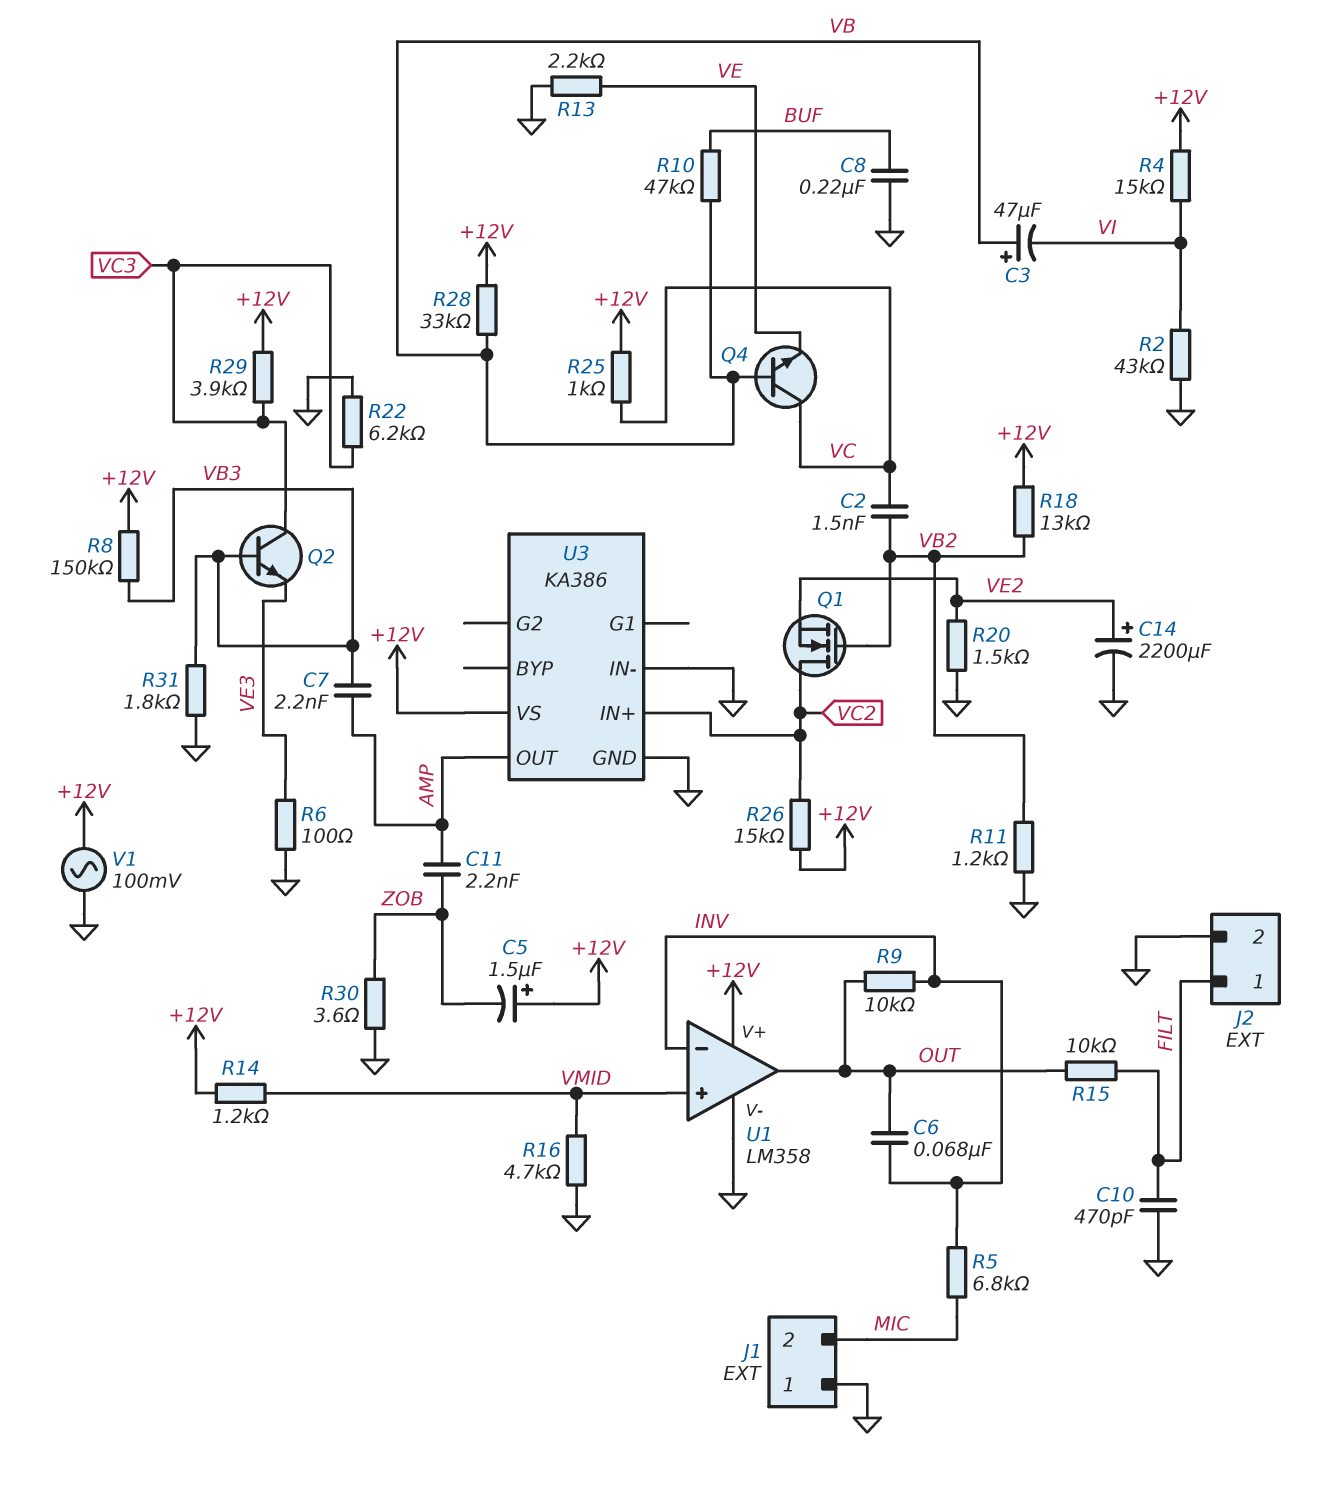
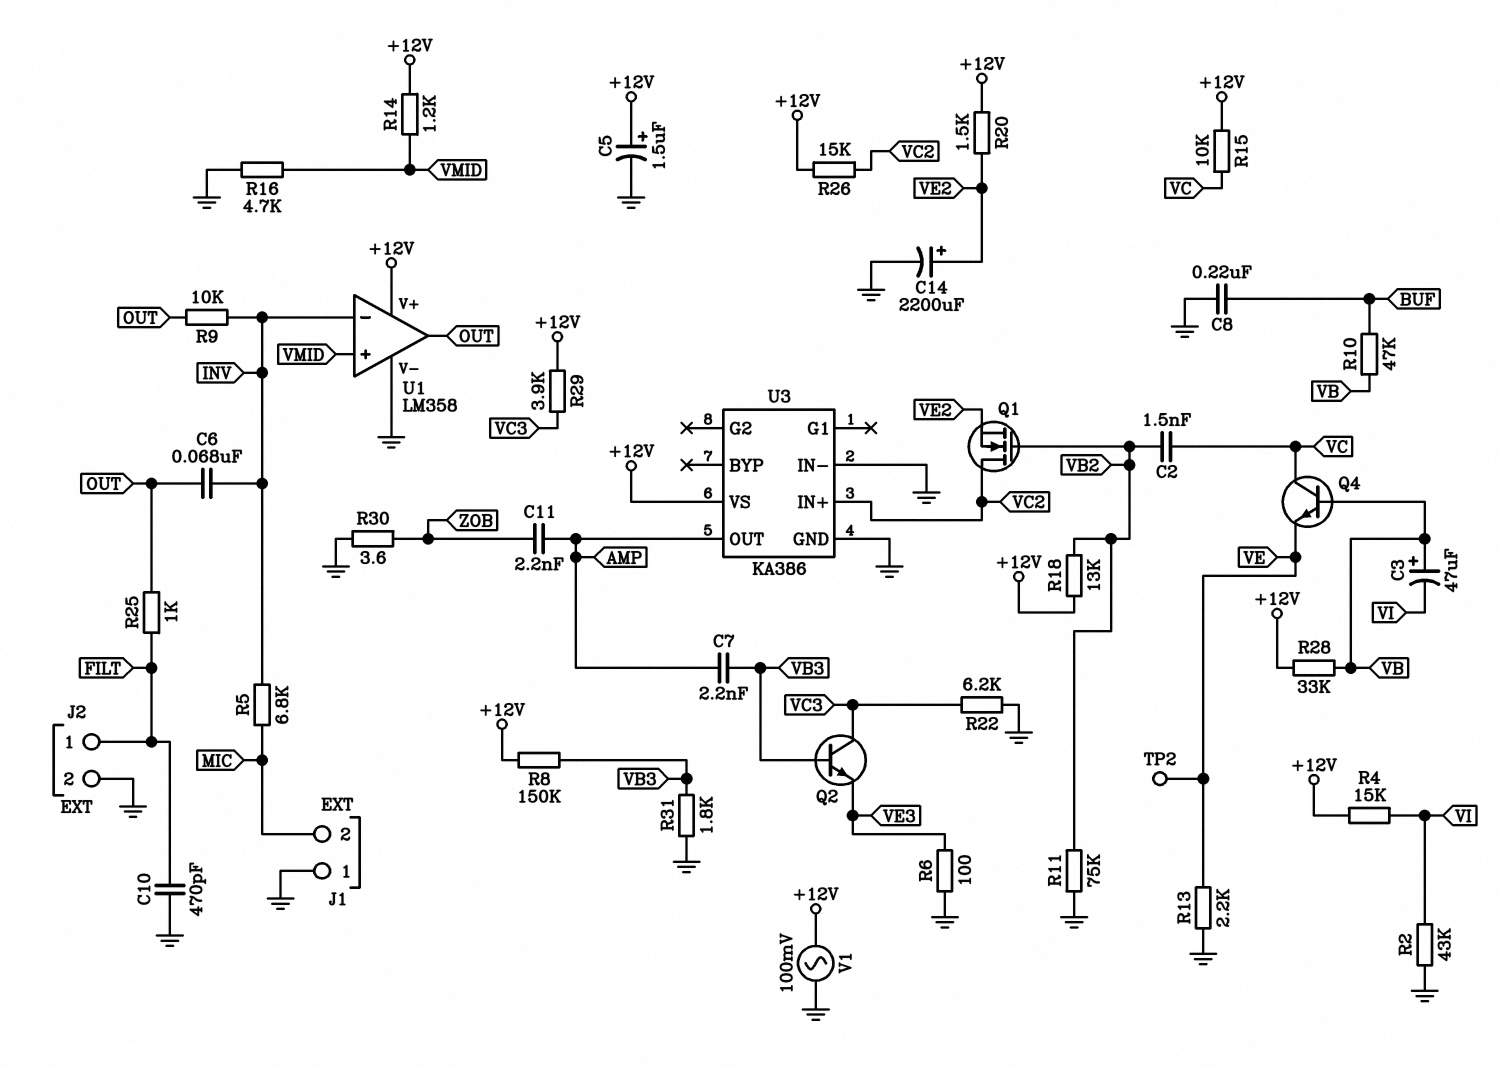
C5: 1.5uF (plus +12V, minus ZOB) -> 1.5uF (plus +12V, minus GND)
R11: 1.2k (GND, VB2) -> 75k (GND, VB2)
R15: 10k (FILT, OUT) -> 10k (+12V, VC)
R20: 1.5k (GND, VE2) -> 1.5k (+12V, VE2)
R25: 1k (+12V, VC) -> 1k (FILT, OUT)
TP2: none -> test point (VE)

